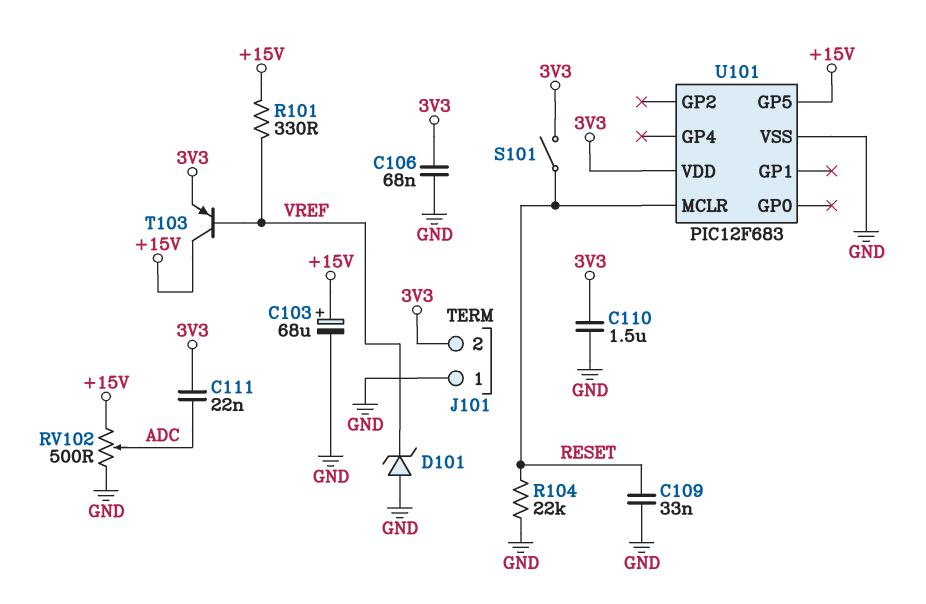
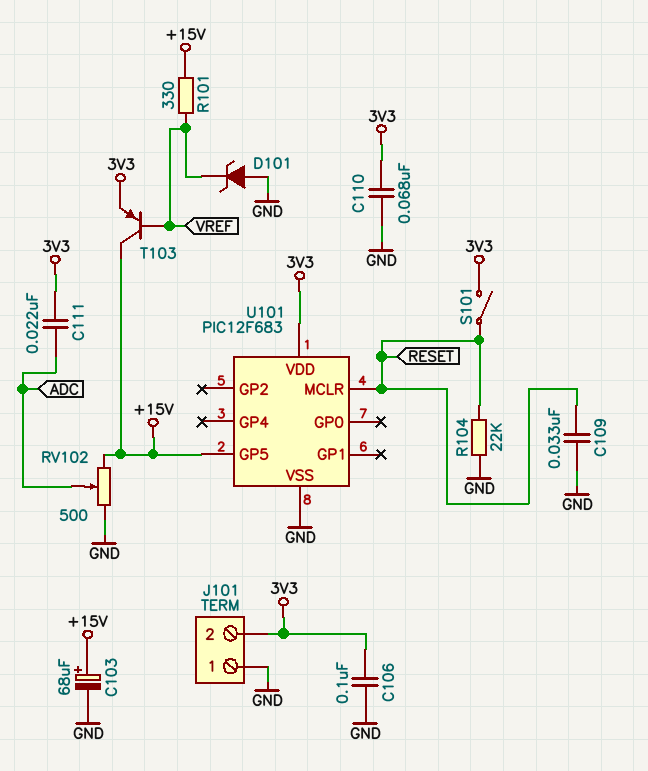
C106: 68nF (3V3, GND) -> 100nF (3V3, GND)
C110: 1.5uF (3V3, GND) -> 68nF (3V3, GND)

